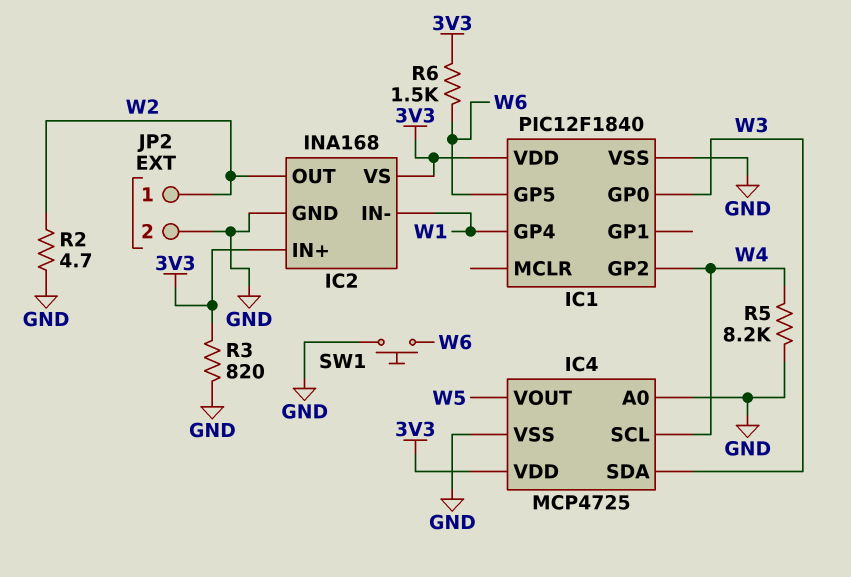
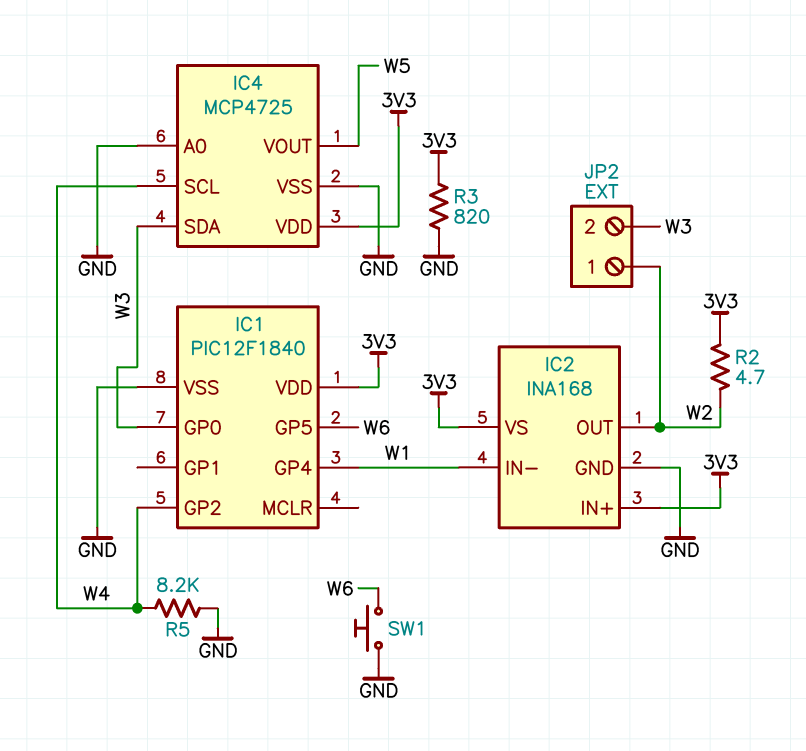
JP2 pin 2: GND -> W3
R2: 4.7 (GND, W2) -> 4.7 (3V3, W2)
R6: 1.5k (3V3, W6) -> none

